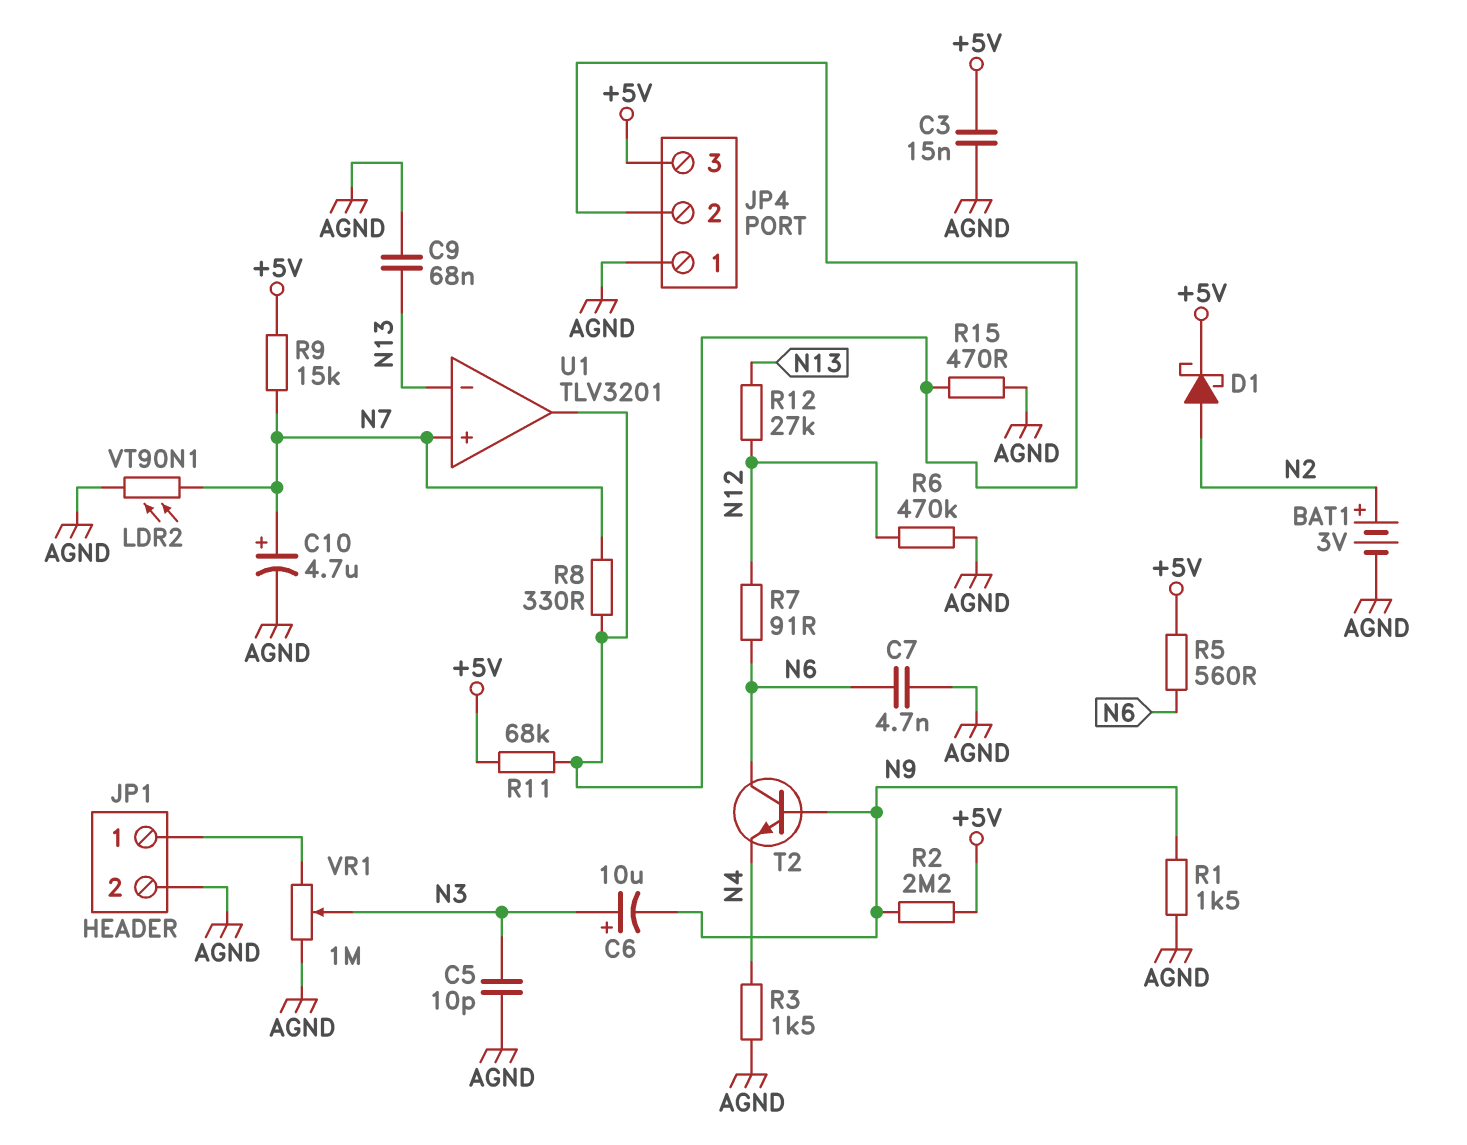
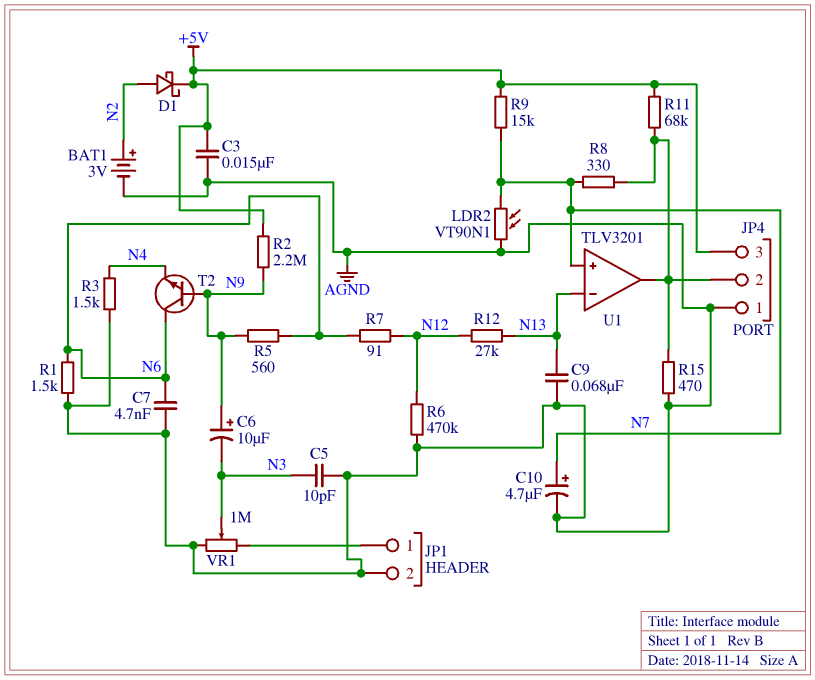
C6: 10uF (plus N3, minus N9) -> 10uF (plus N9, minus N3)
R1: 1.5k (AGND, N9) -> 1.5k (AGND, N6)
R5: 560 (+5V, N6) -> 560 (N6, N9)

